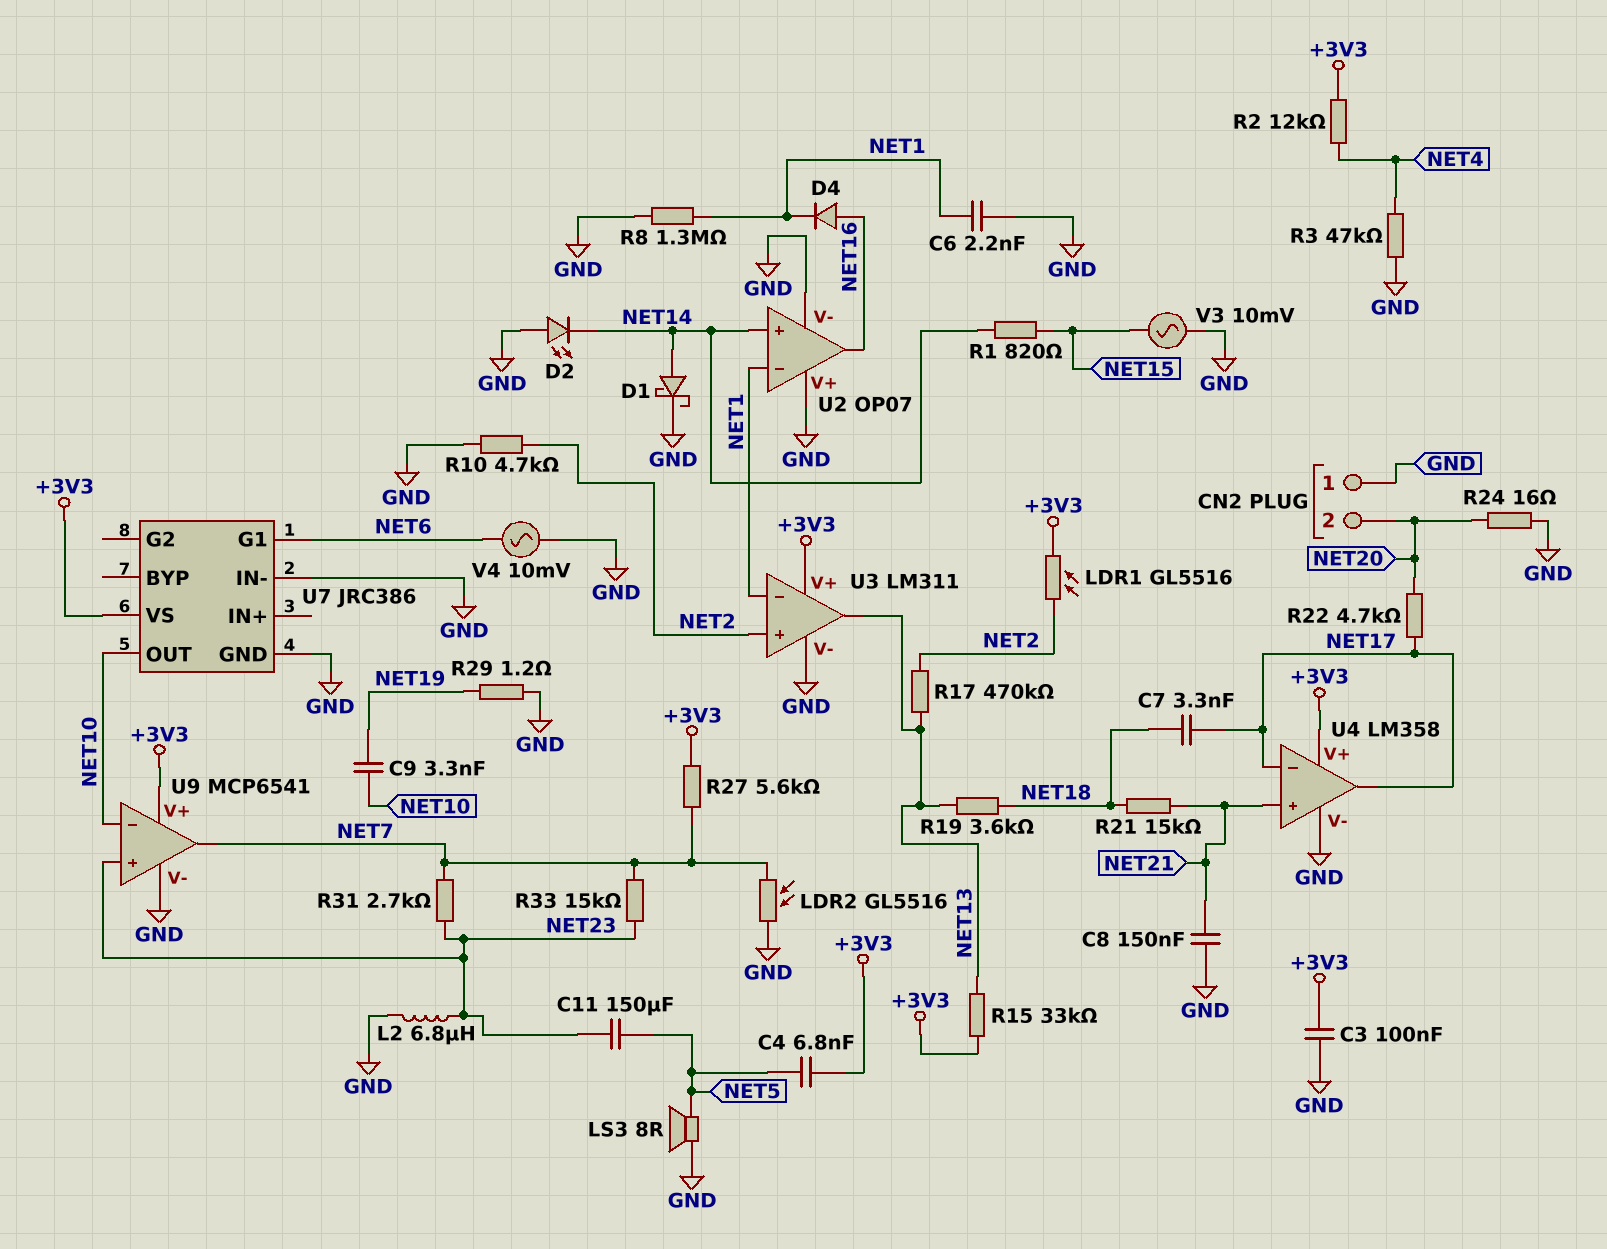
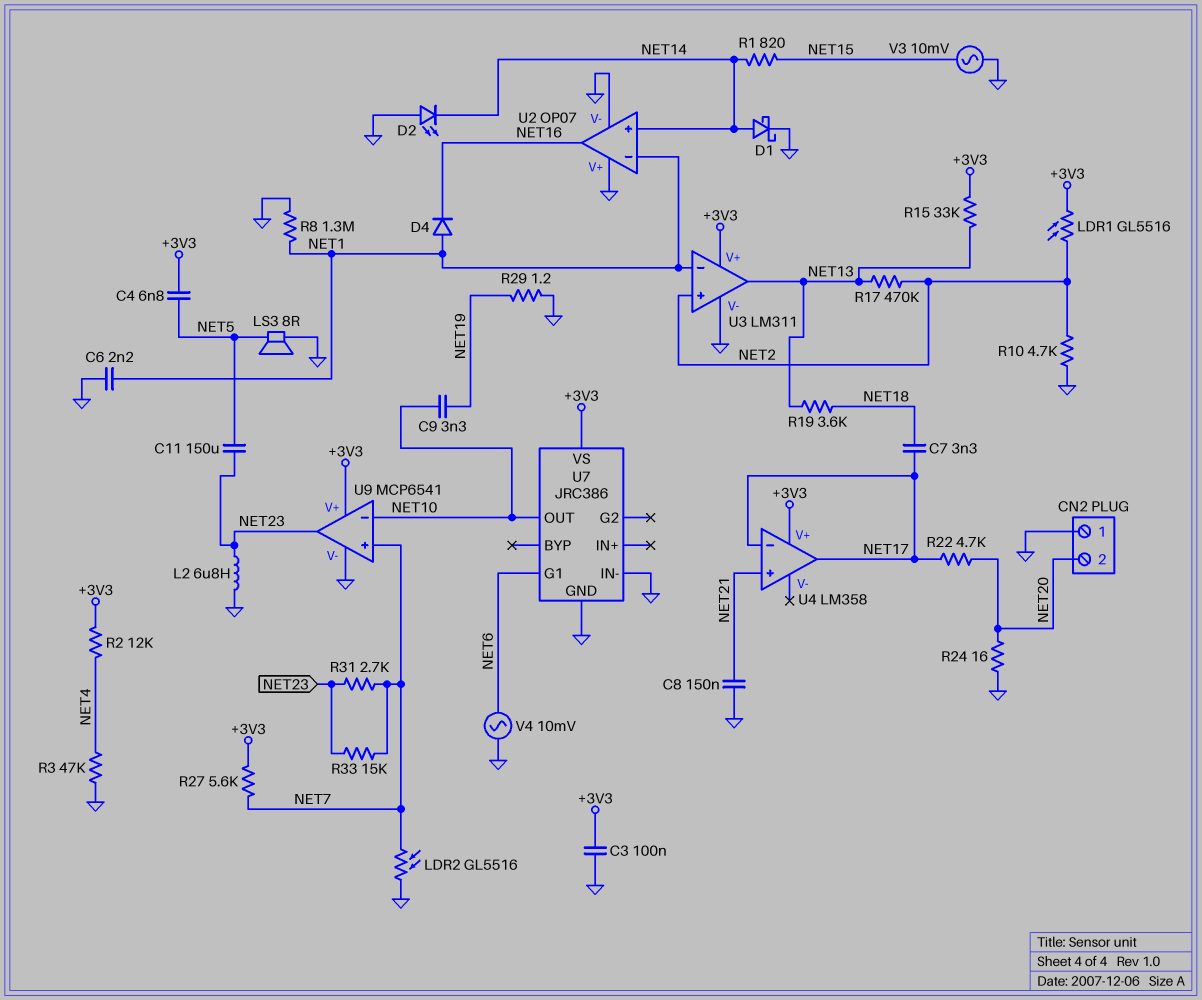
D4: diode (A NET16, K NET1) -> diode (A NET1, K NET16)
R21: 15k (NET18, NET21) -> none
U4 pin V-: GND -> none
U9 pin in+: NET23 -> NET7
U9 pin out: NET7 -> NET23

